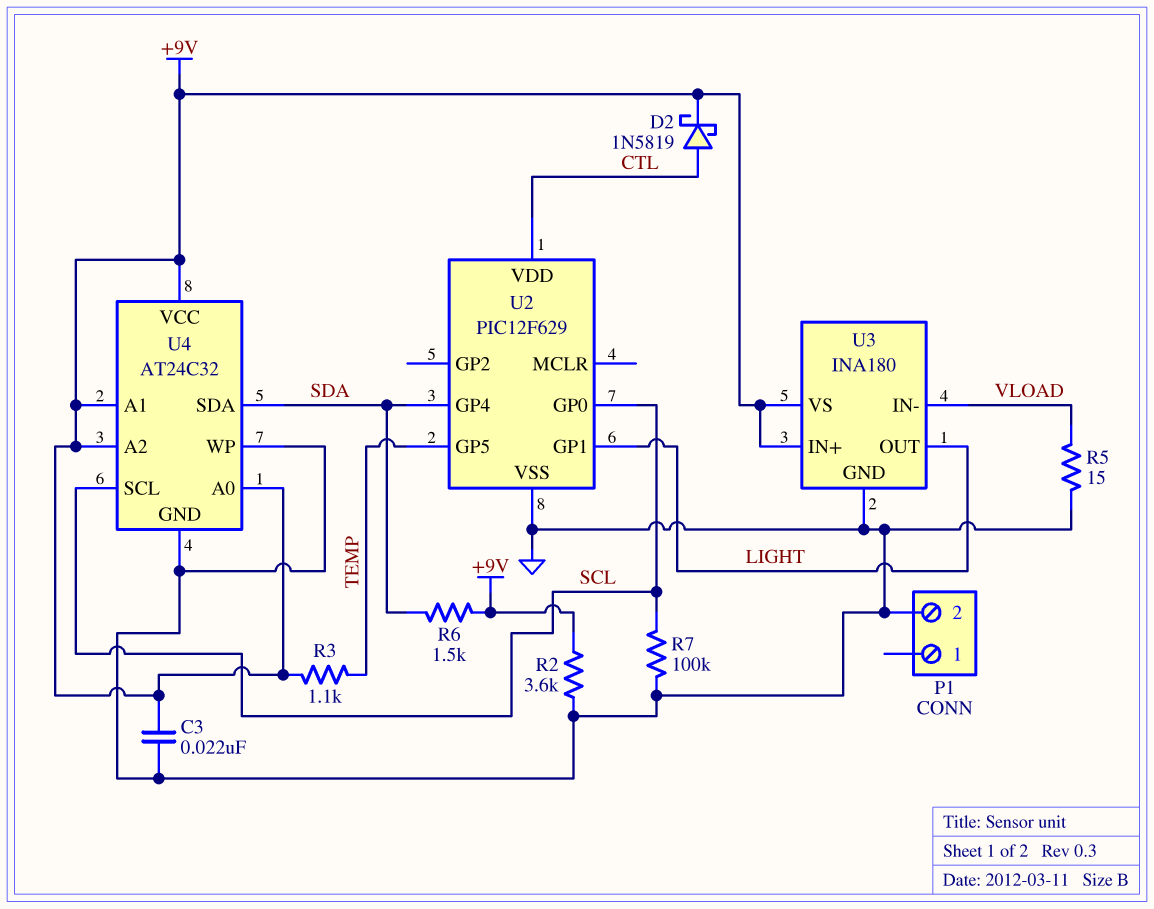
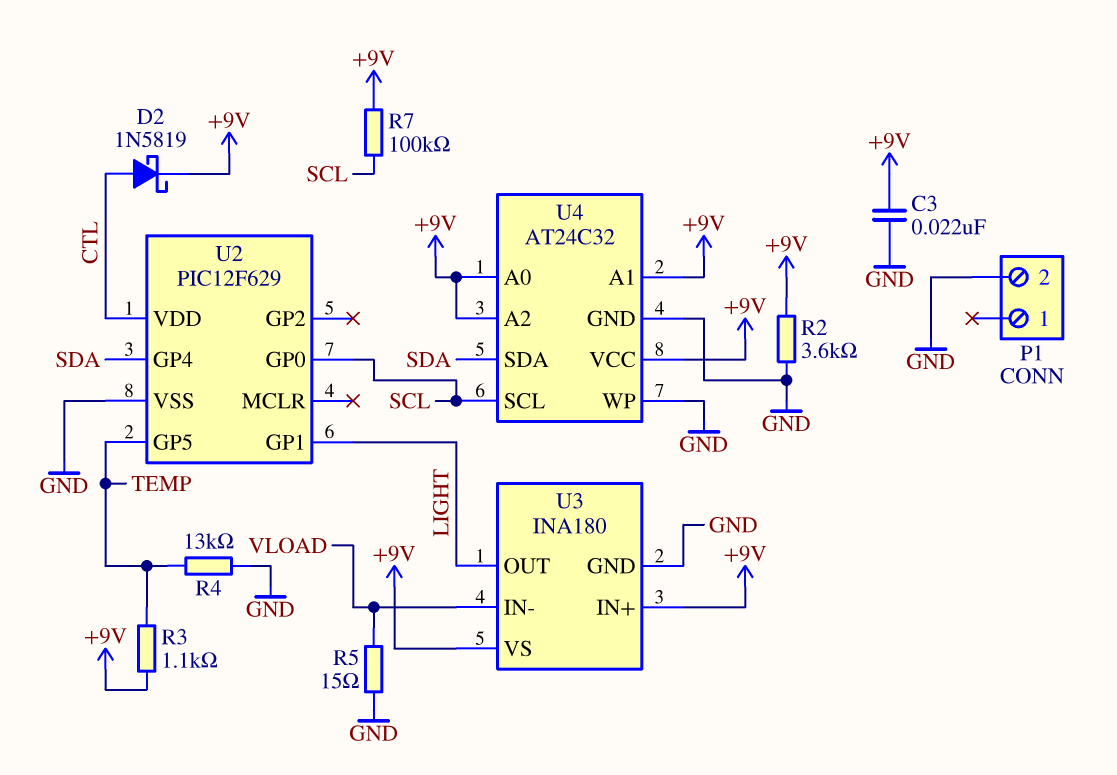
R4: none -> 13k (GND, TEMP)
R6: 1.5k (+9V, SDA) -> none
R7: 100k (GND, SCL) -> 100k (+9V, SCL)

